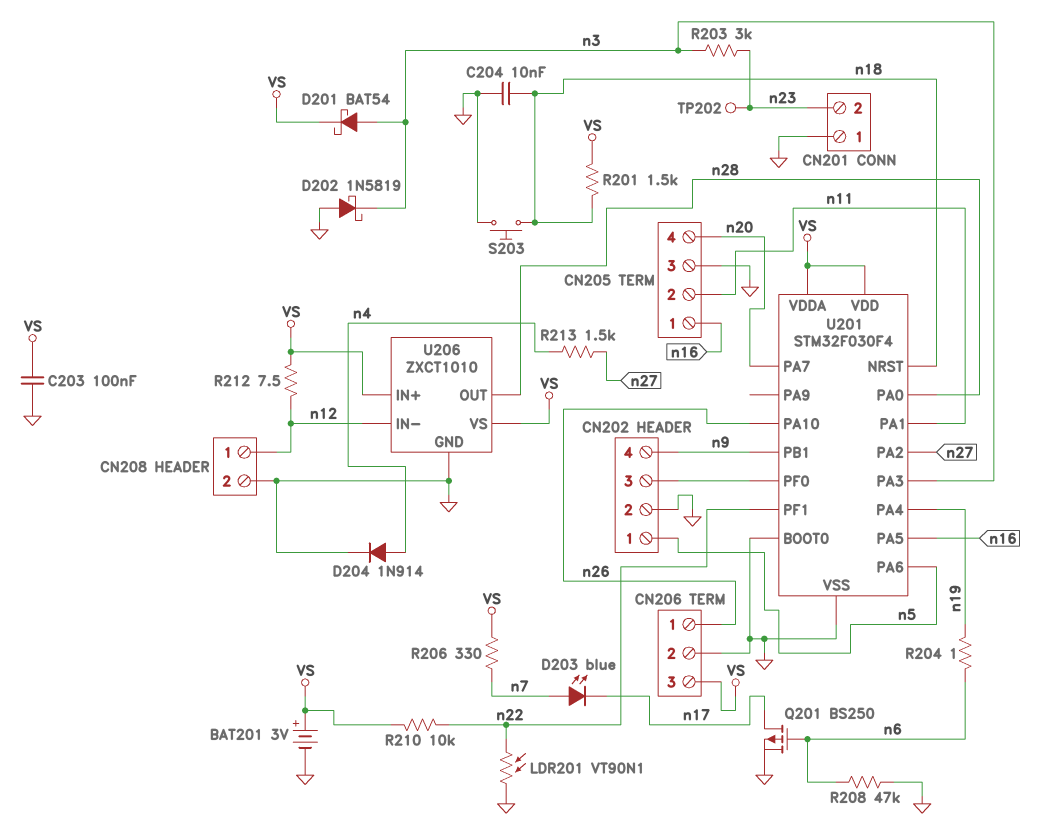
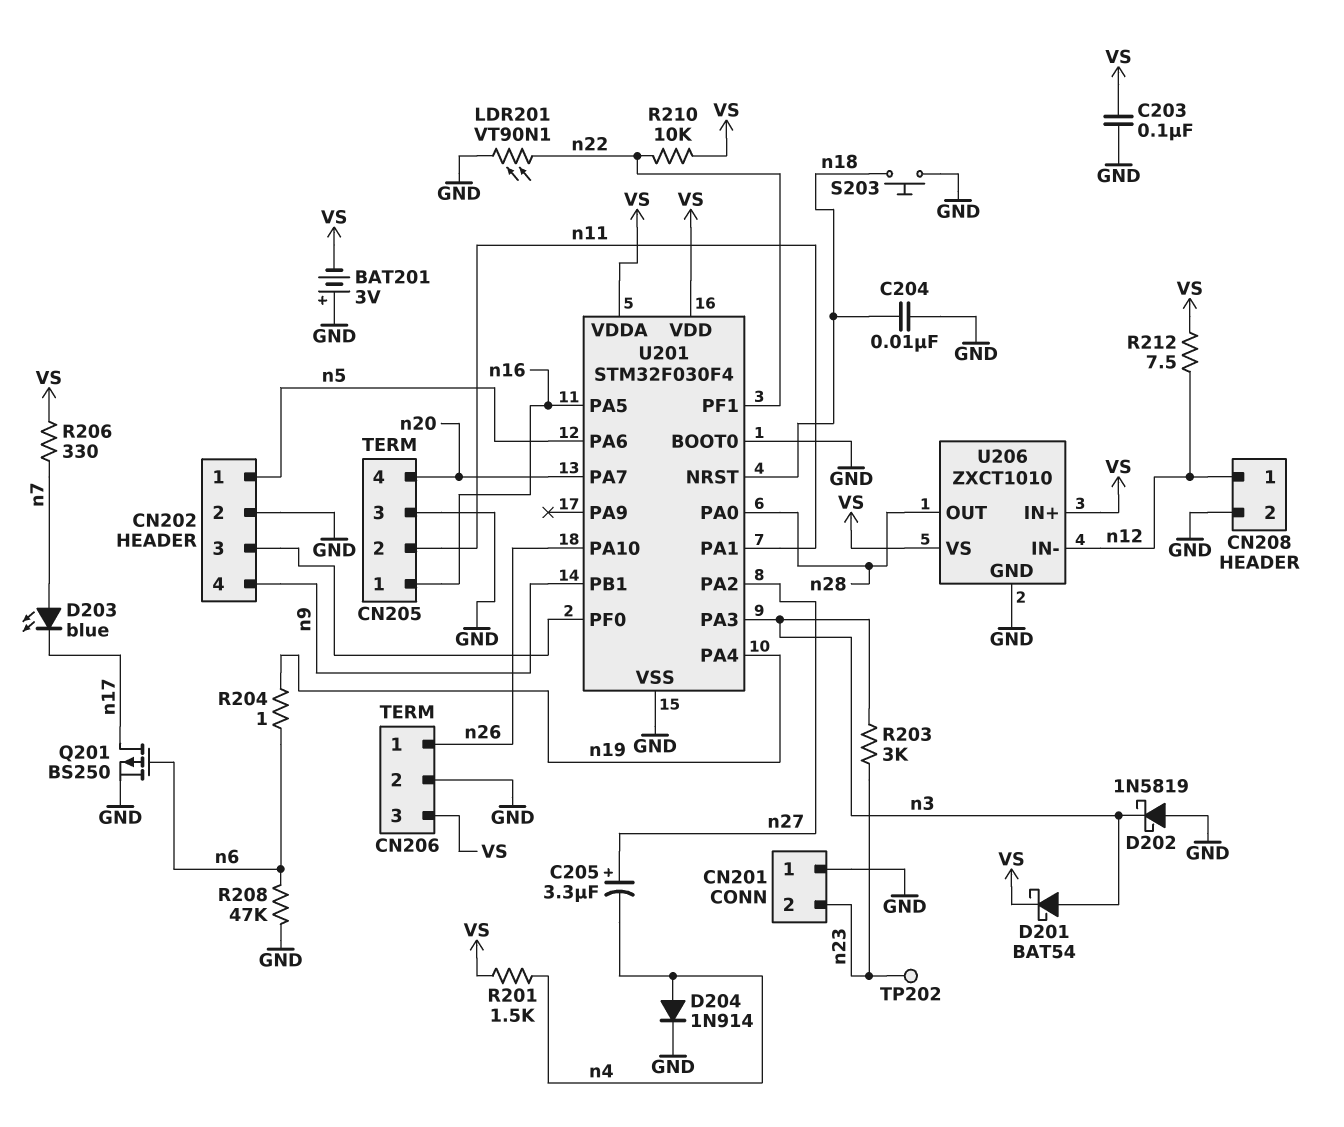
BAT201: 3V (plus VS, minus GND) -> 3V (plus GND, minus VS)
C205: none -> 3.3uF (plus n27, minus n4)
R201: 1.5k (VS, n18) -> 1.5k (VS, n4)
R213: 1.5k (n4, n27) -> none

